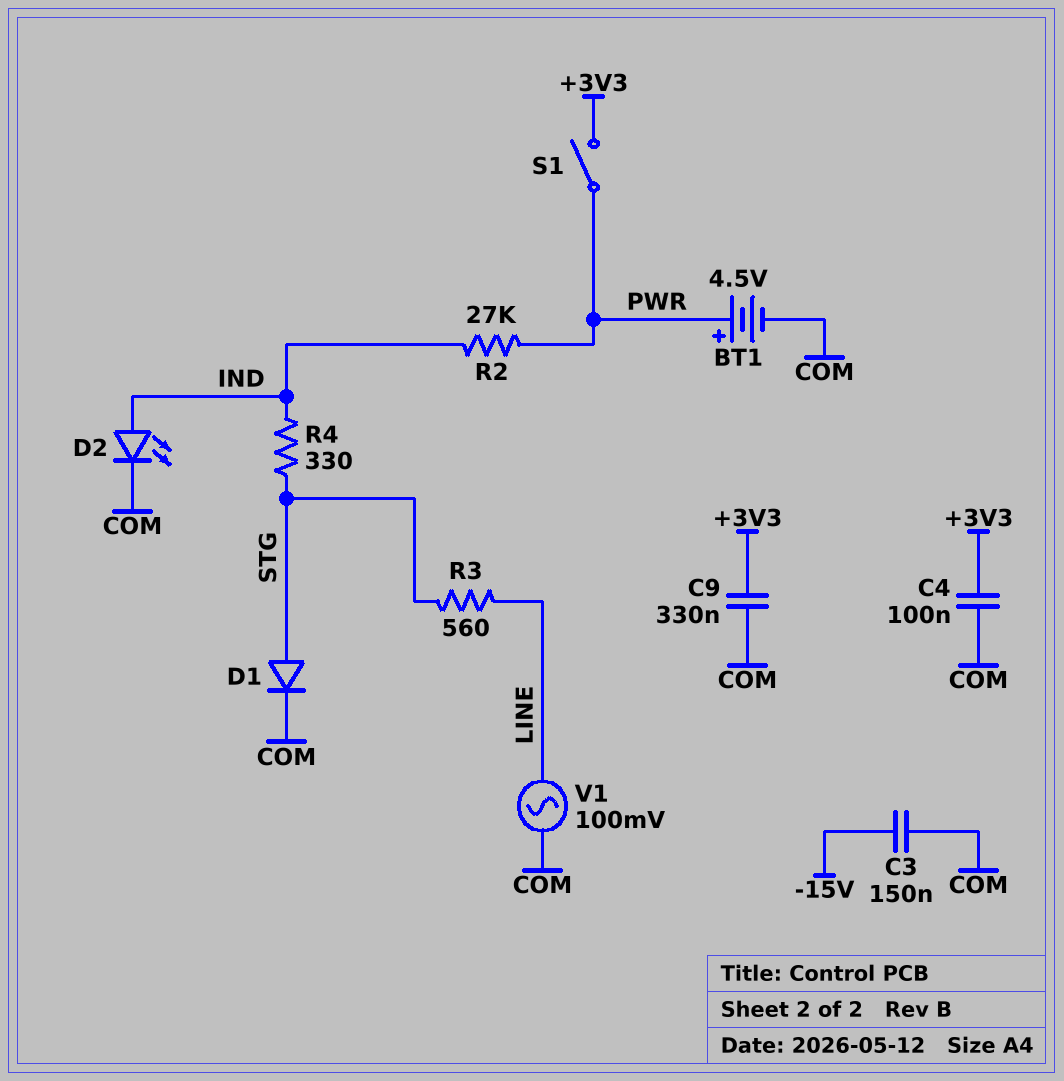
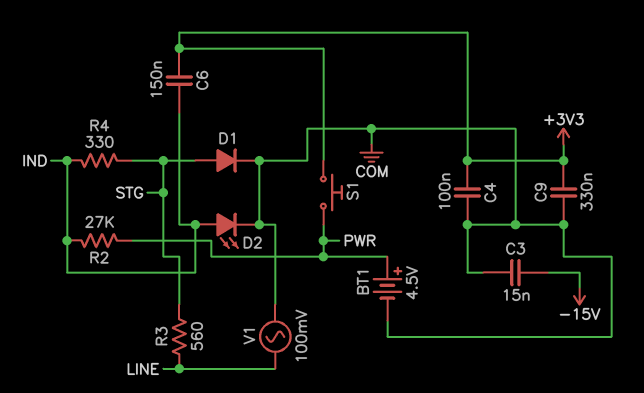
C3: 150nF (-15V, COM) -> 15nF (-15V, COM)
C6: none -> 150nF (+3V3, IND)
S1: switch (+3V3, PWR) -> button (+3V3, PWR)

